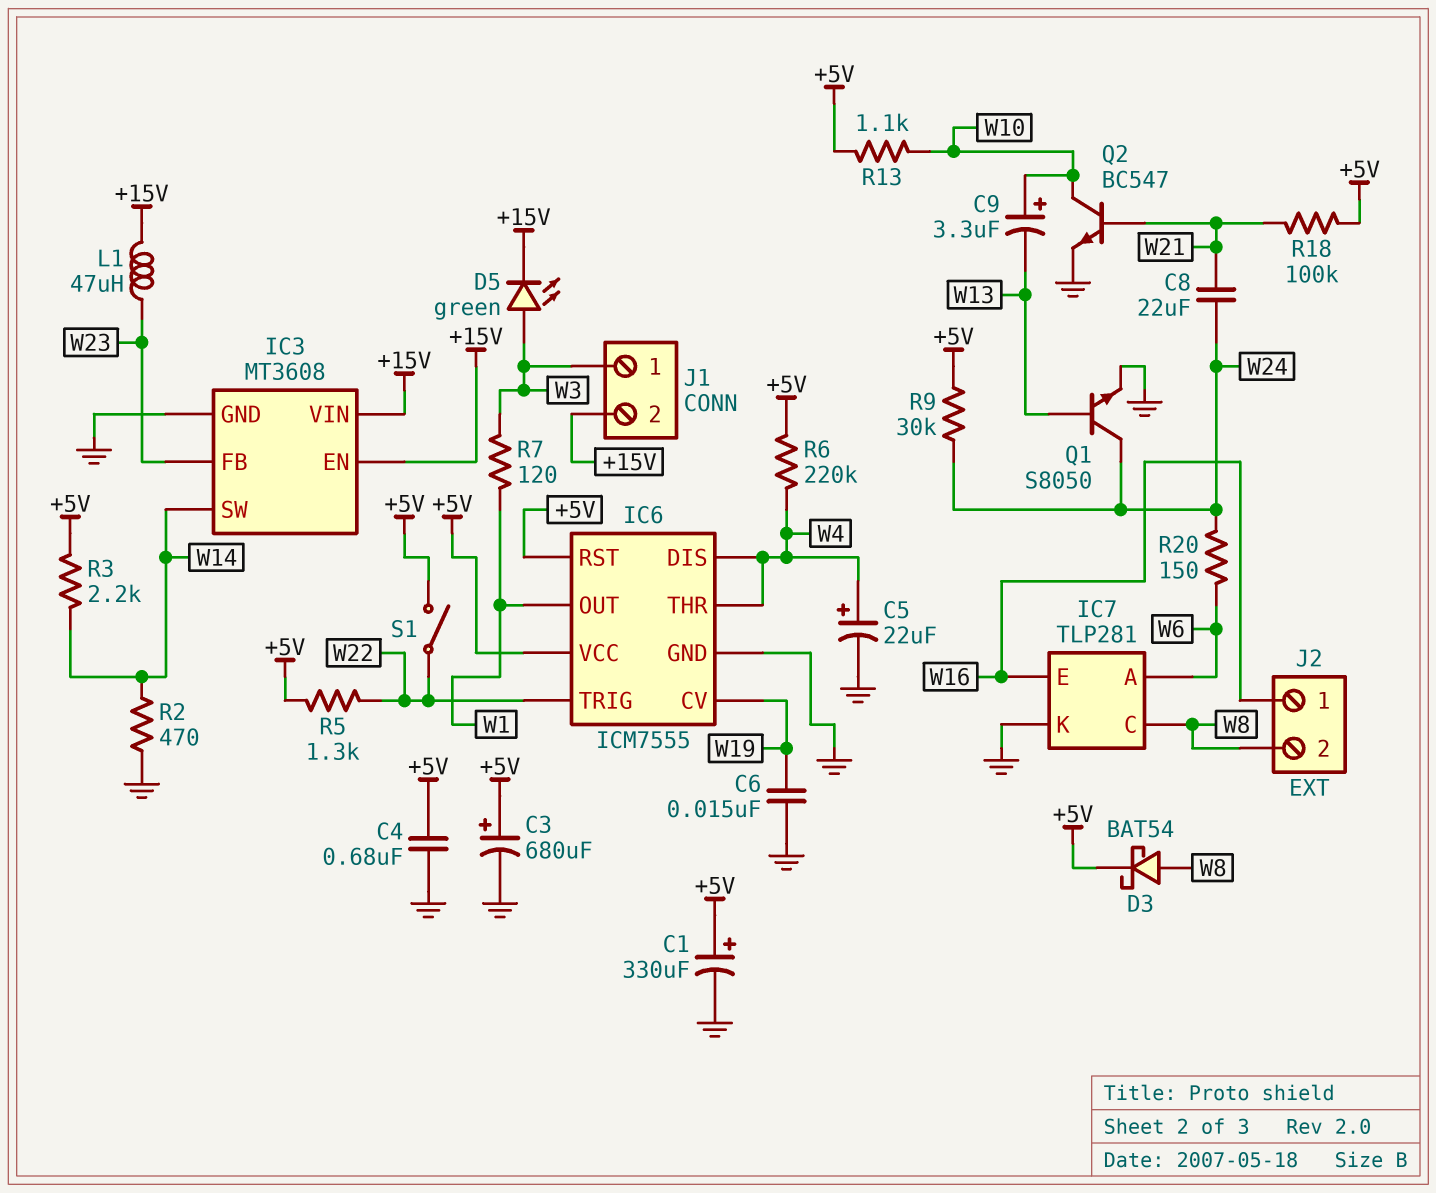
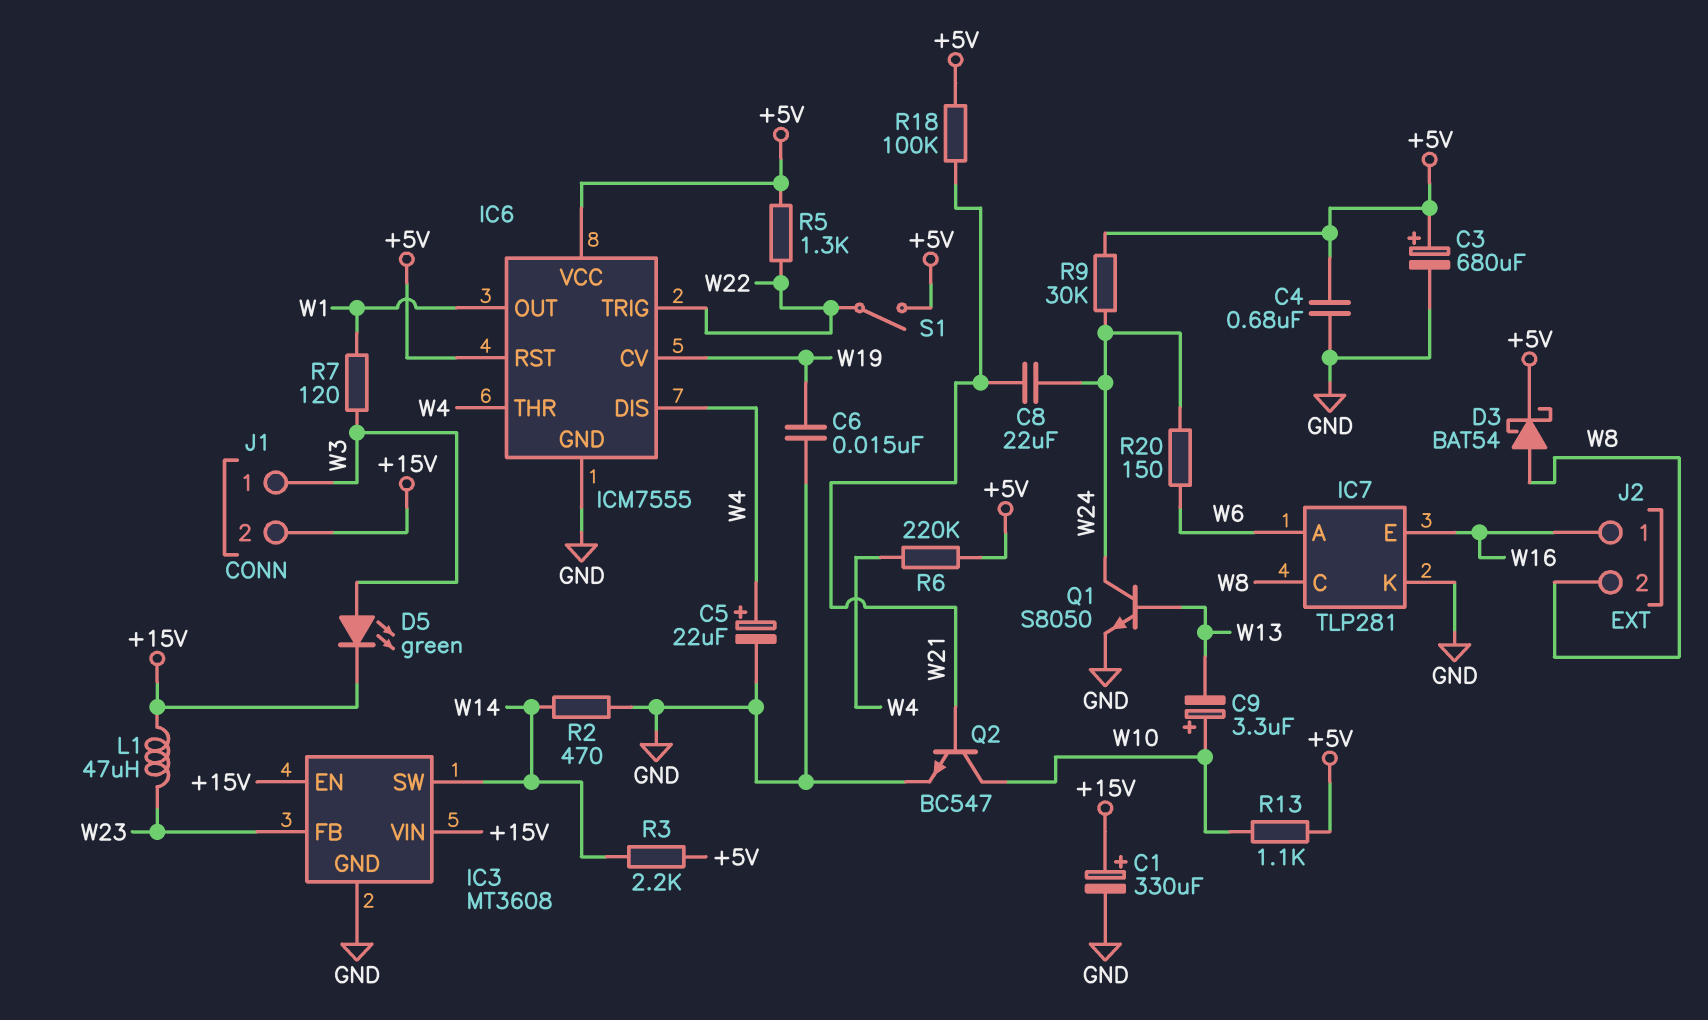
C1: 330uF (plus +5V, minus GND) -> 330uF (plus +15V, minus GND)

